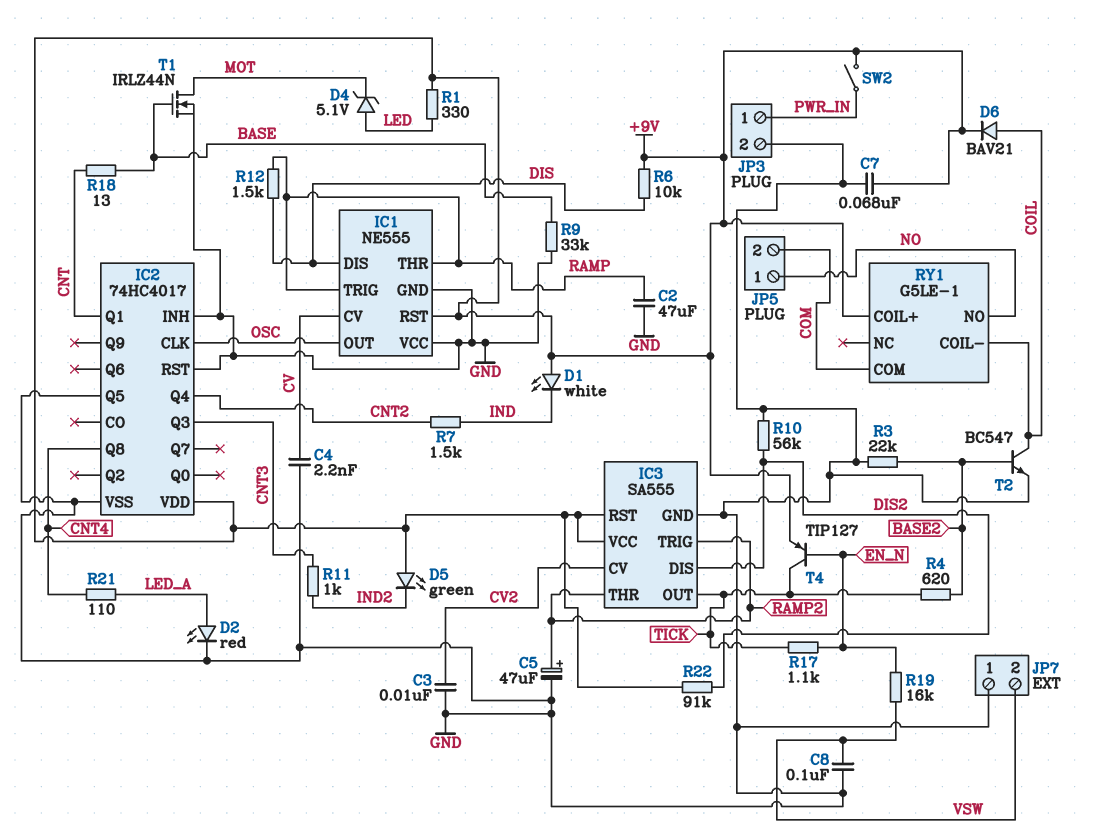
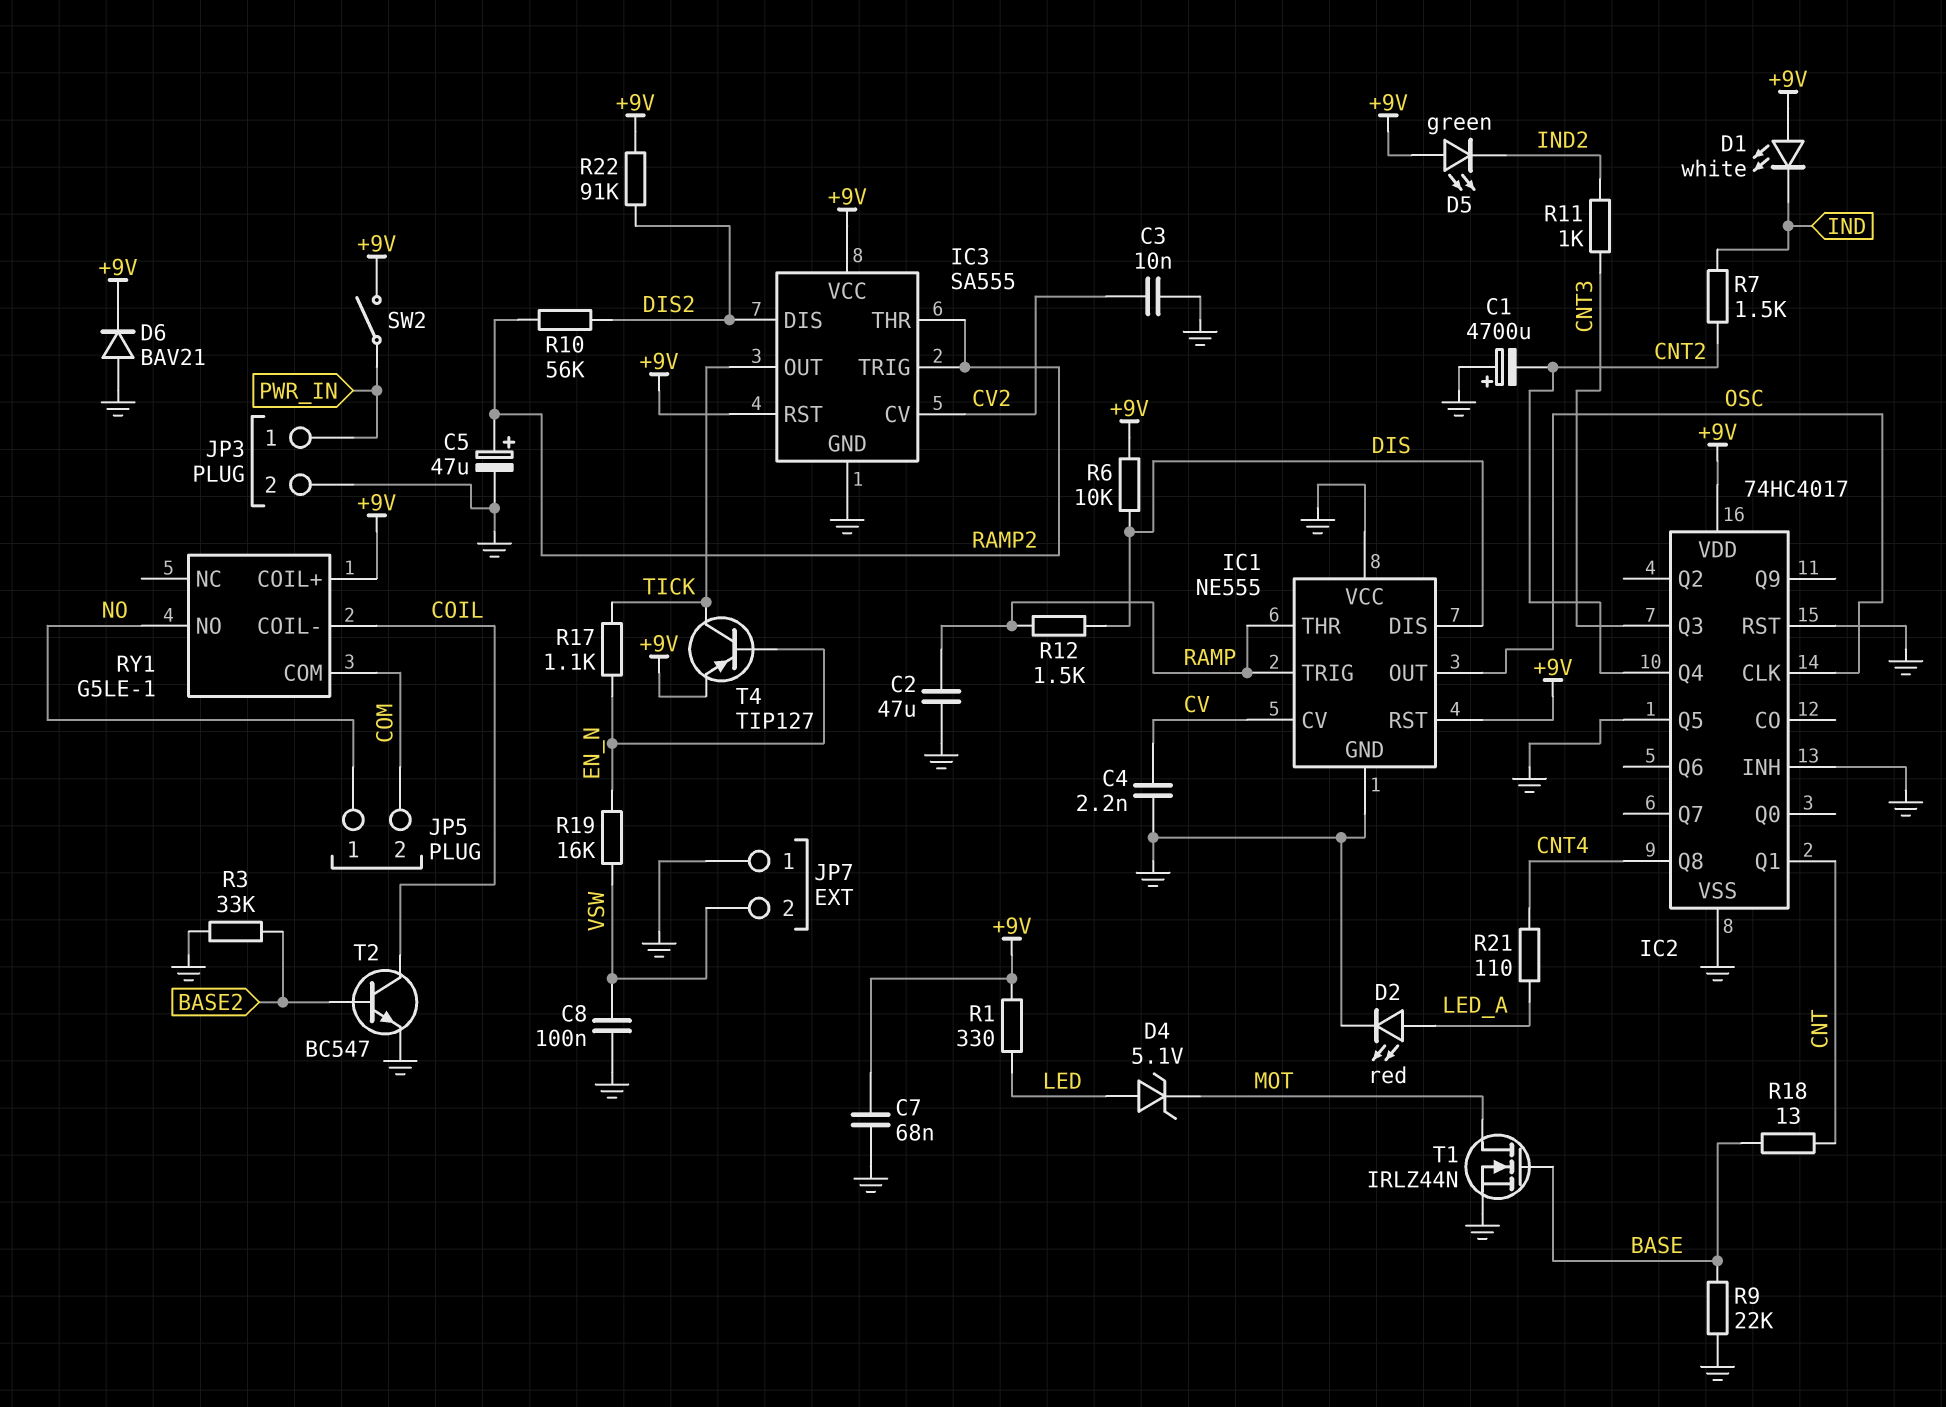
C1: none -> 4700uF (plus GND, minus CNT2)
D6: diode BAV21 (A COIL, K +9V) -> diode BAV21 (A GND, K +9V)
R3: 22k (BASE2, GND) -> 33k (BASE2, GND)
R4: 620 (BASE2, TICK) -> none
R9: 33k (BASE, GND) -> 22k (BASE, GND)
R10: 56k (DIS2, GND) -> 56k (DIS2, RAMP2)

